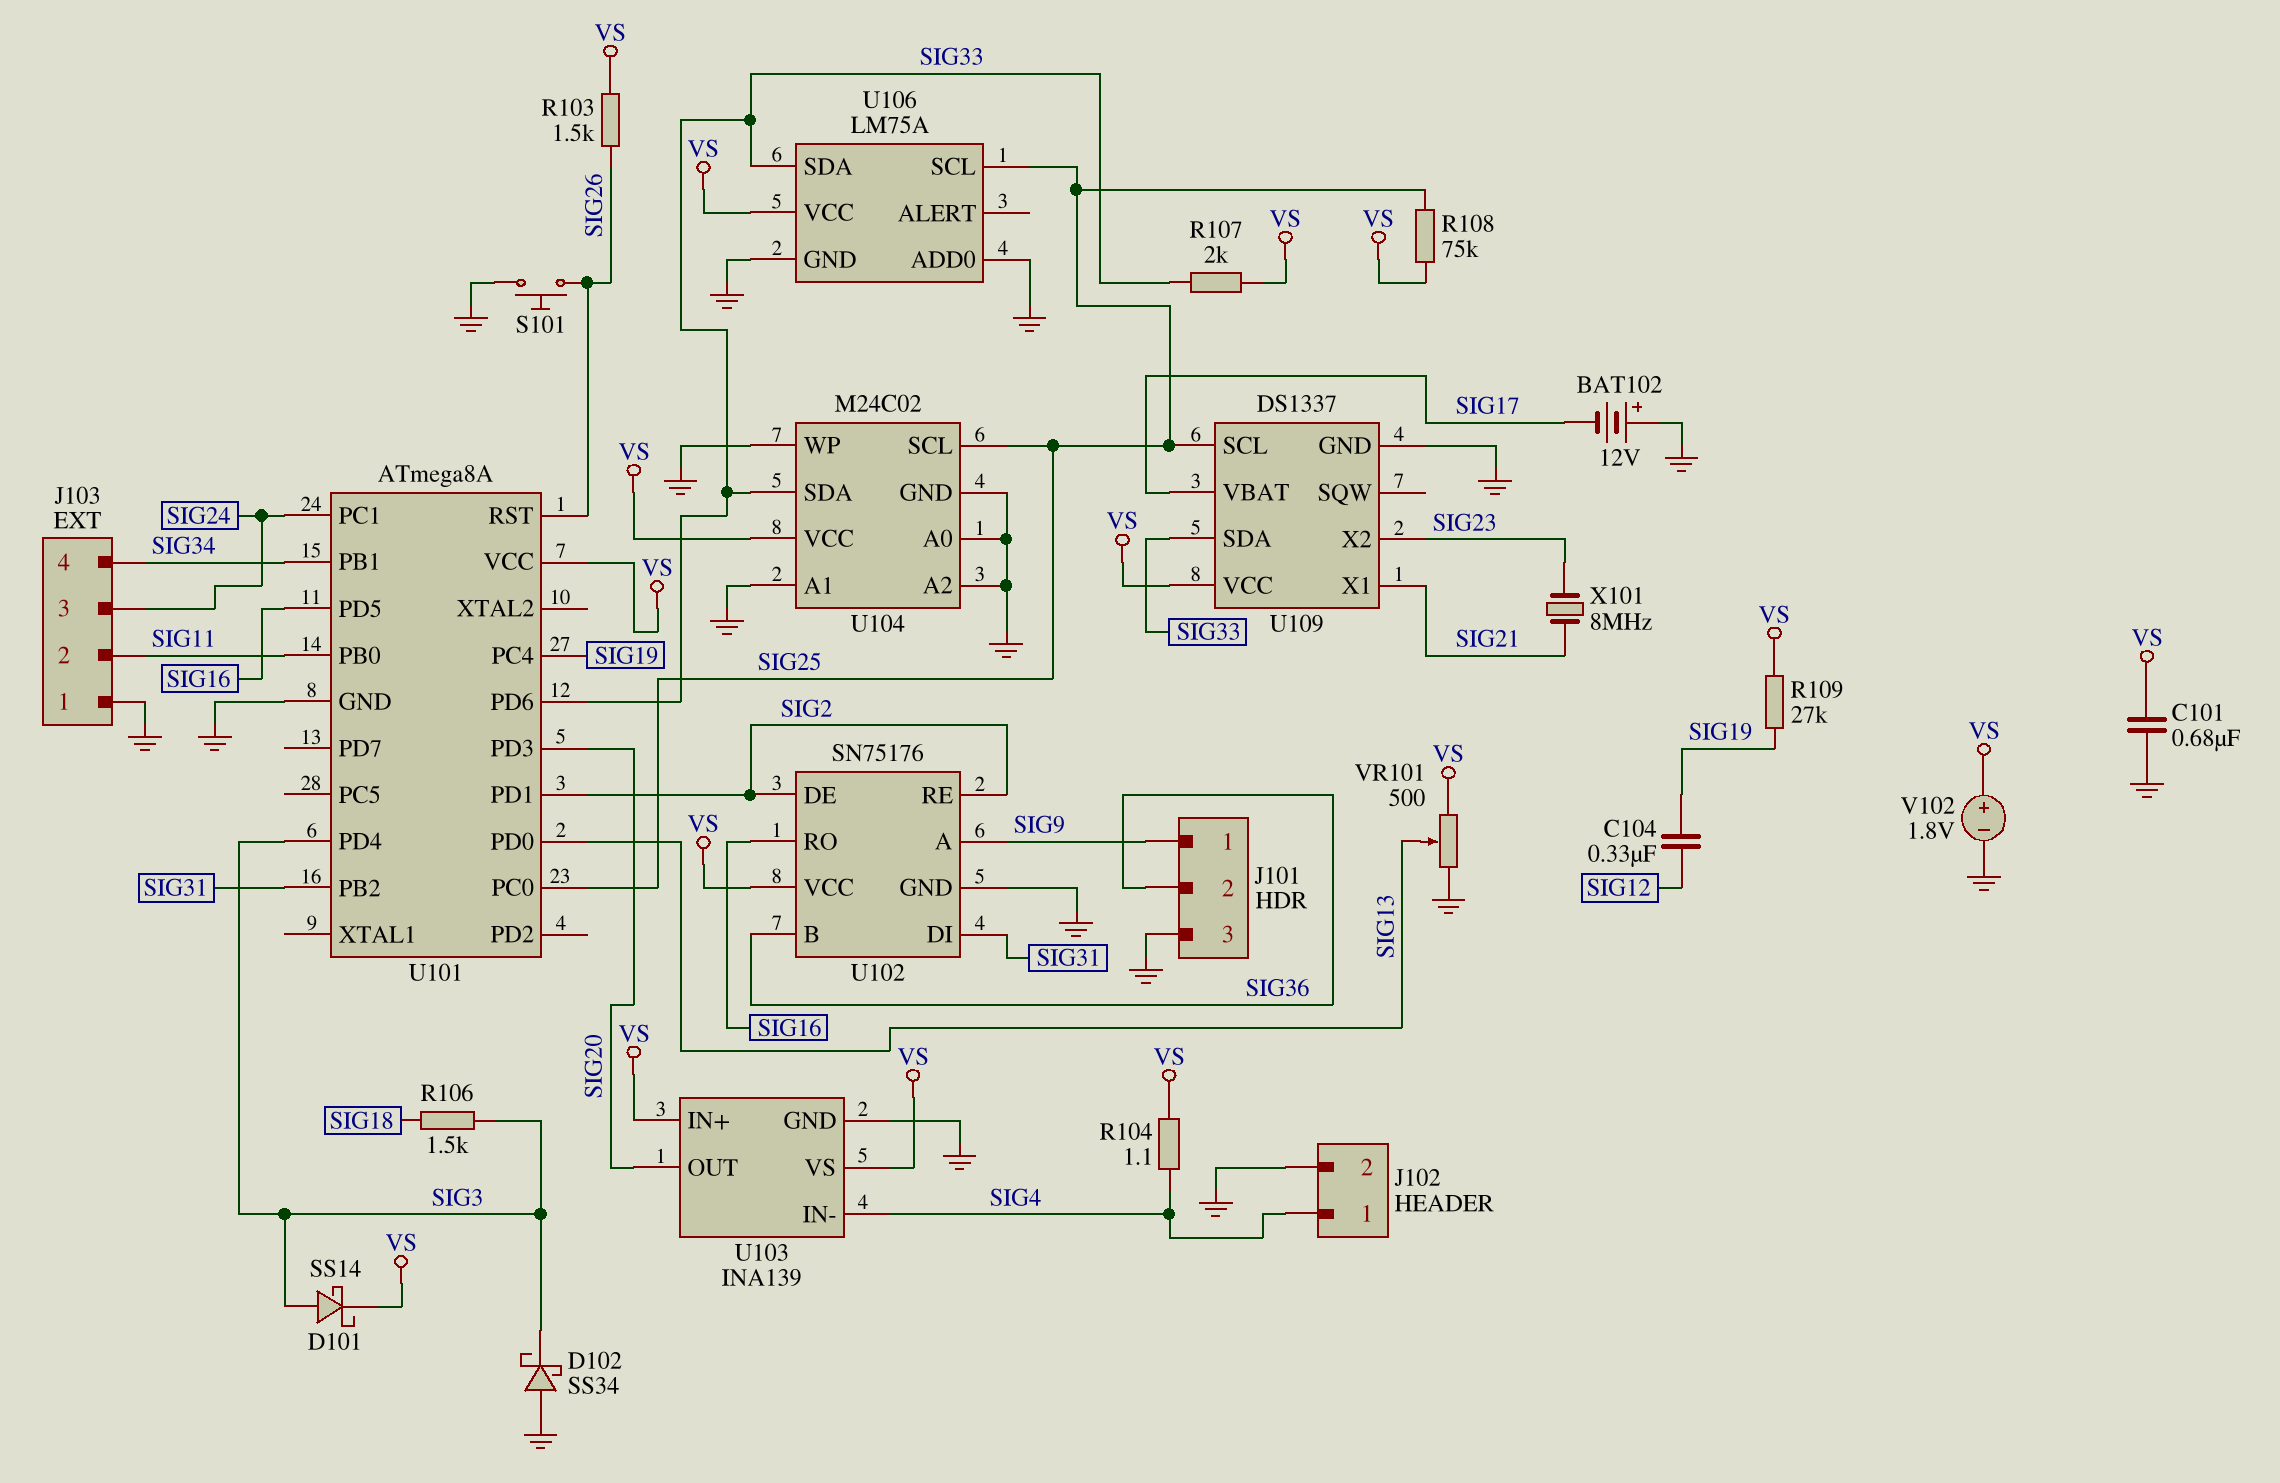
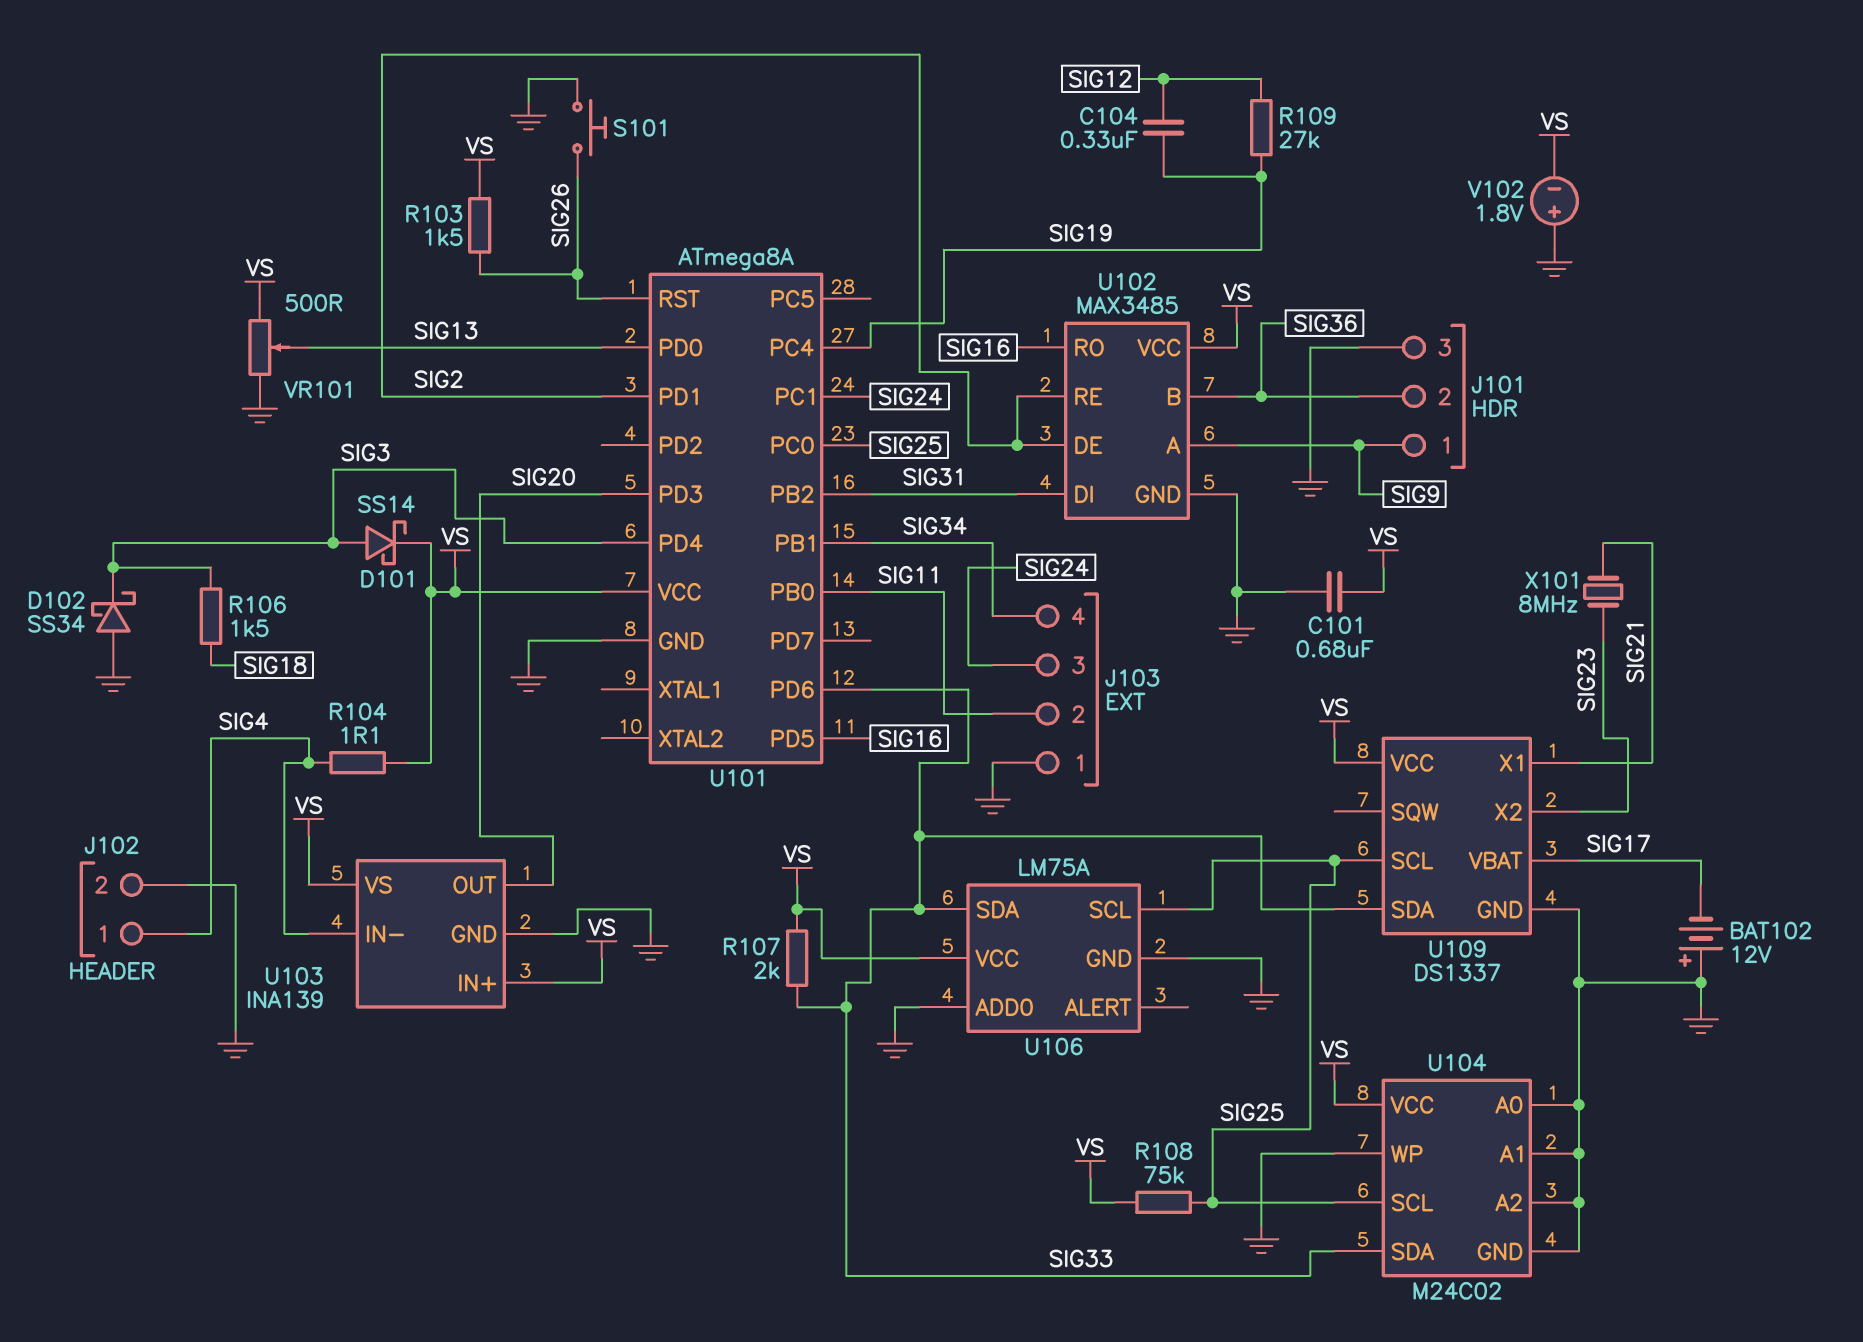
R109: 27k (SIG19, VS) -> 27k (SIG12, SIG19)
U102: SN75176 -> MAX3485
V102: 1.8V (plus VS, minus GND) -> 1.8V (plus GND, minus VS)

